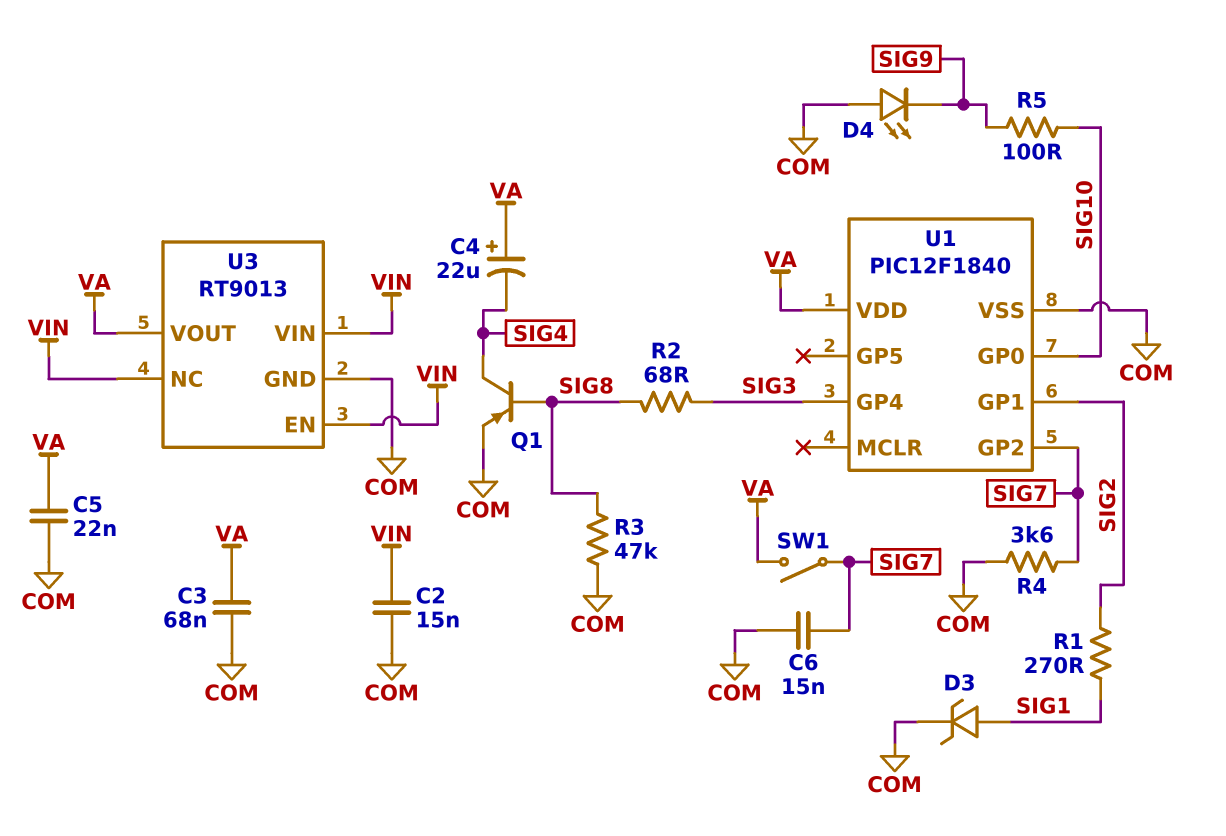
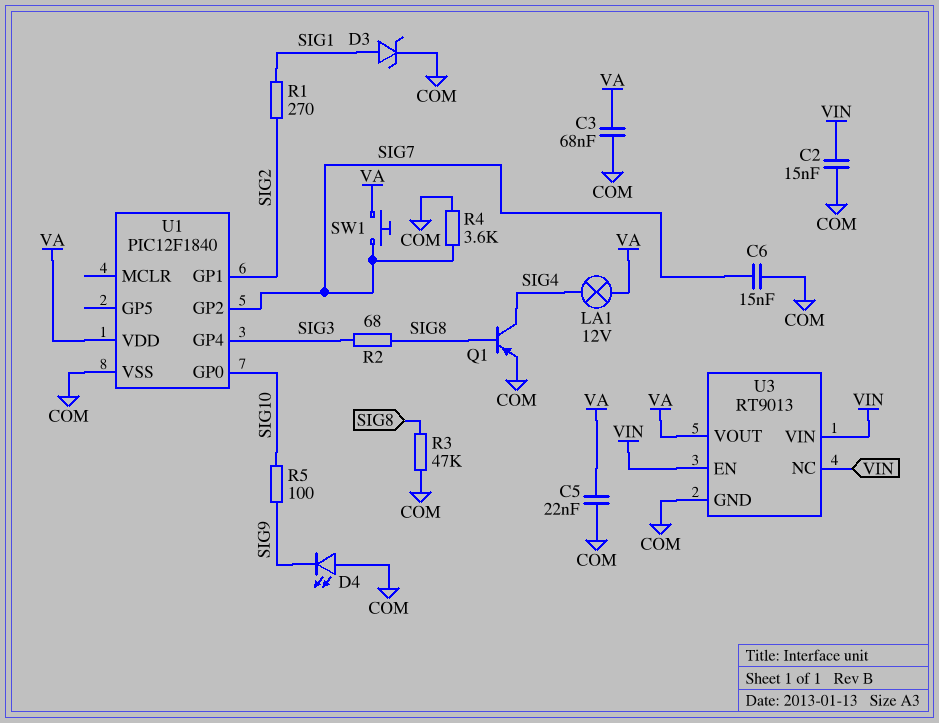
C4: 22uF (plus VA, minus SIG4) -> none
LA1: none -> lamp 12V (SIG4, VA)
SW1: switch (SIG7, VA) -> button (SIG7, VA)

